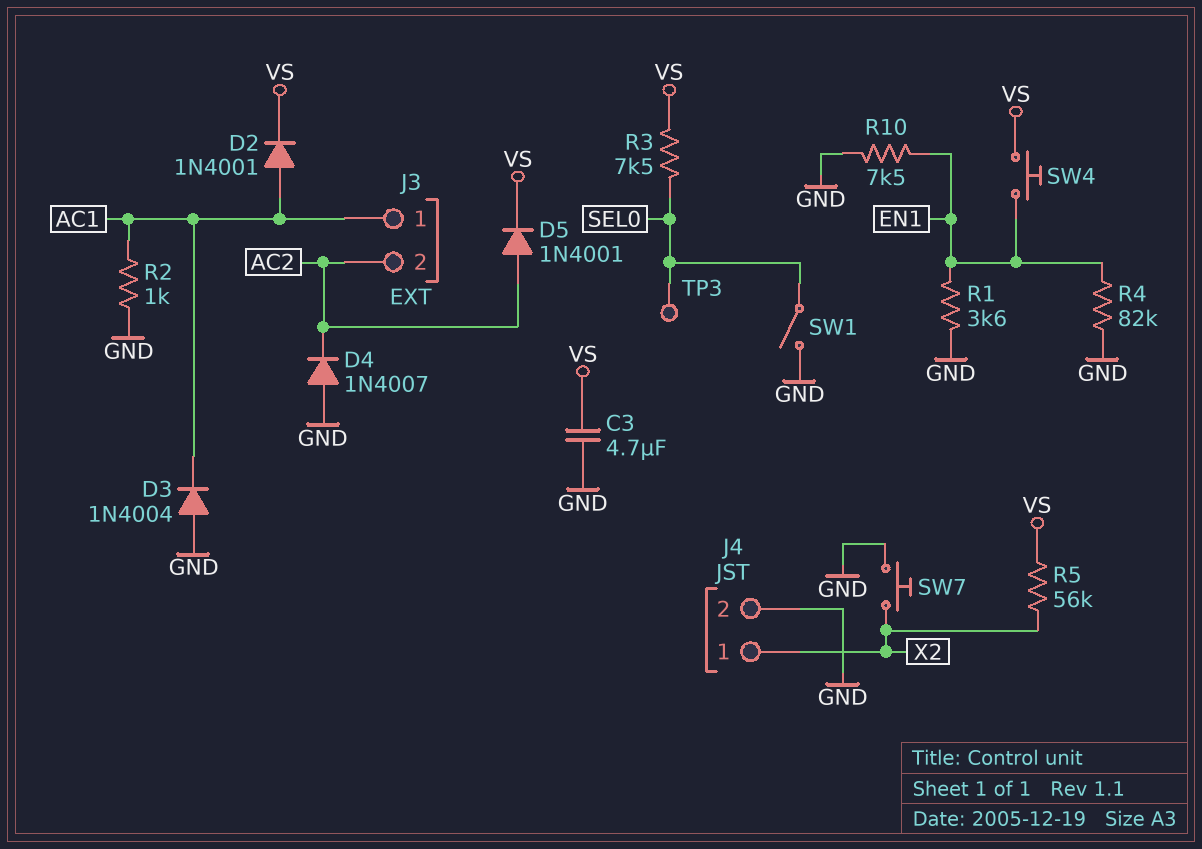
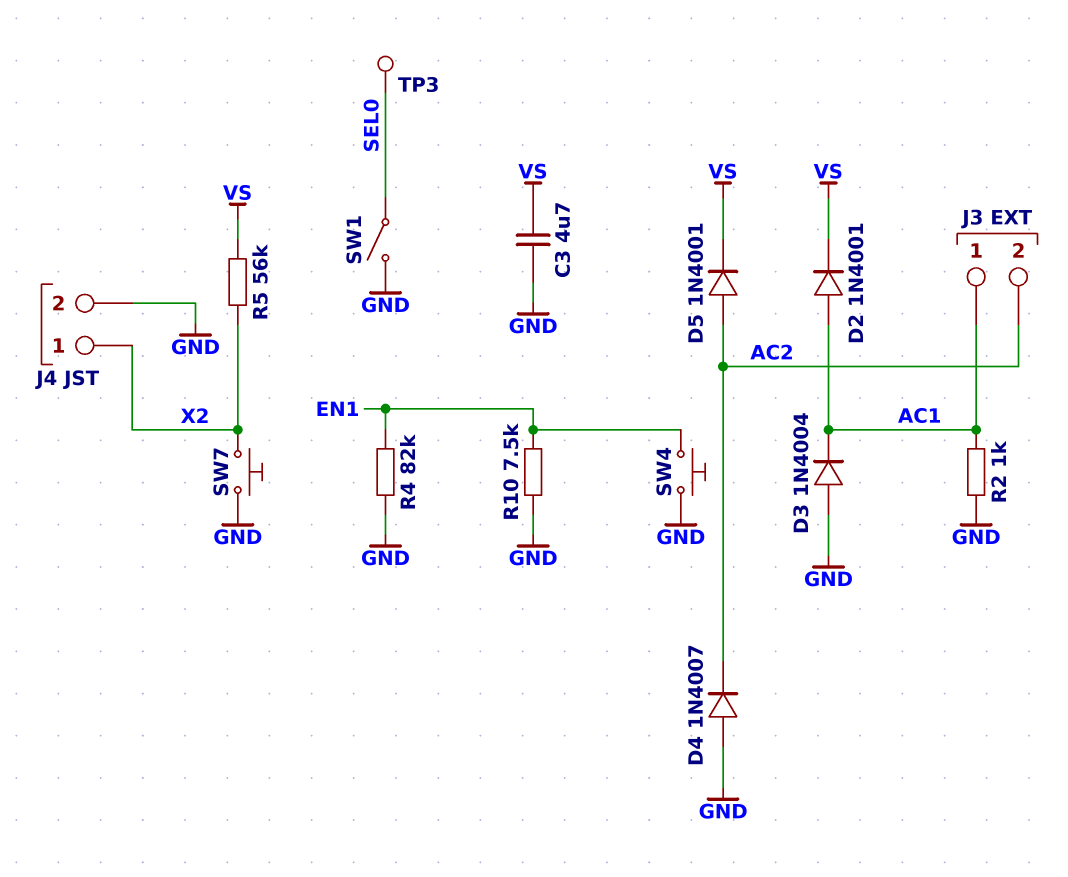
R1: 3.6k (EN1, GND) -> none
R3: 7.5k (SEL0, VS) -> none
SW4: button (EN1, VS) -> button (EN1, GND)

